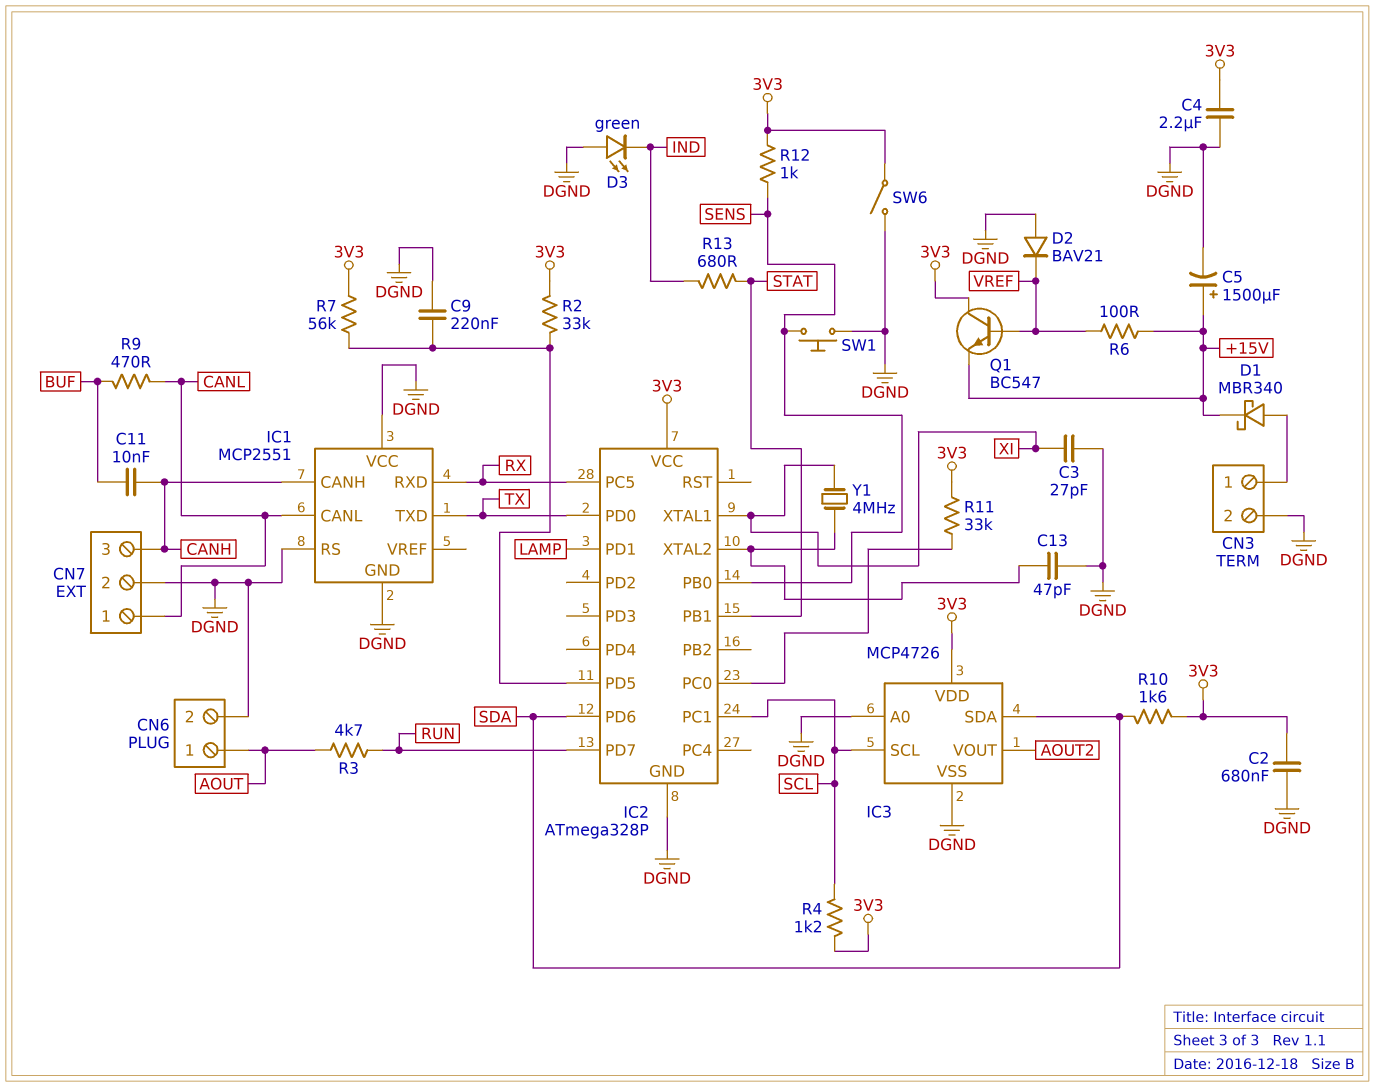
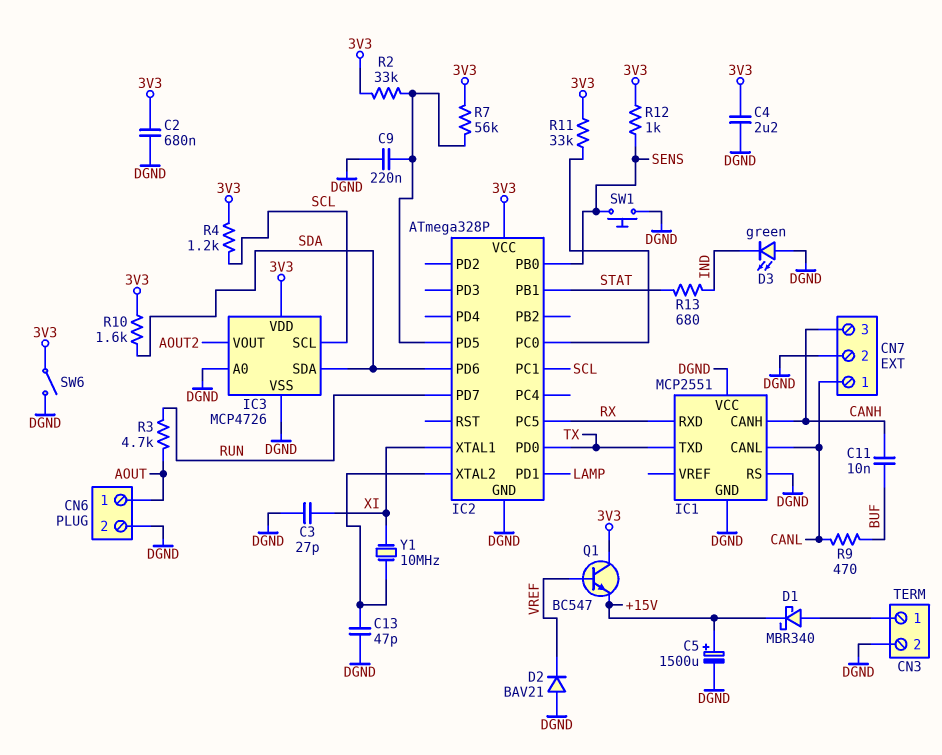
R6: 100 (+15V, VREF) -> none
Y1: 4MHz (IC2/XTAL2, XI) -> 10MHz (IC2/XTAL2, XI)

